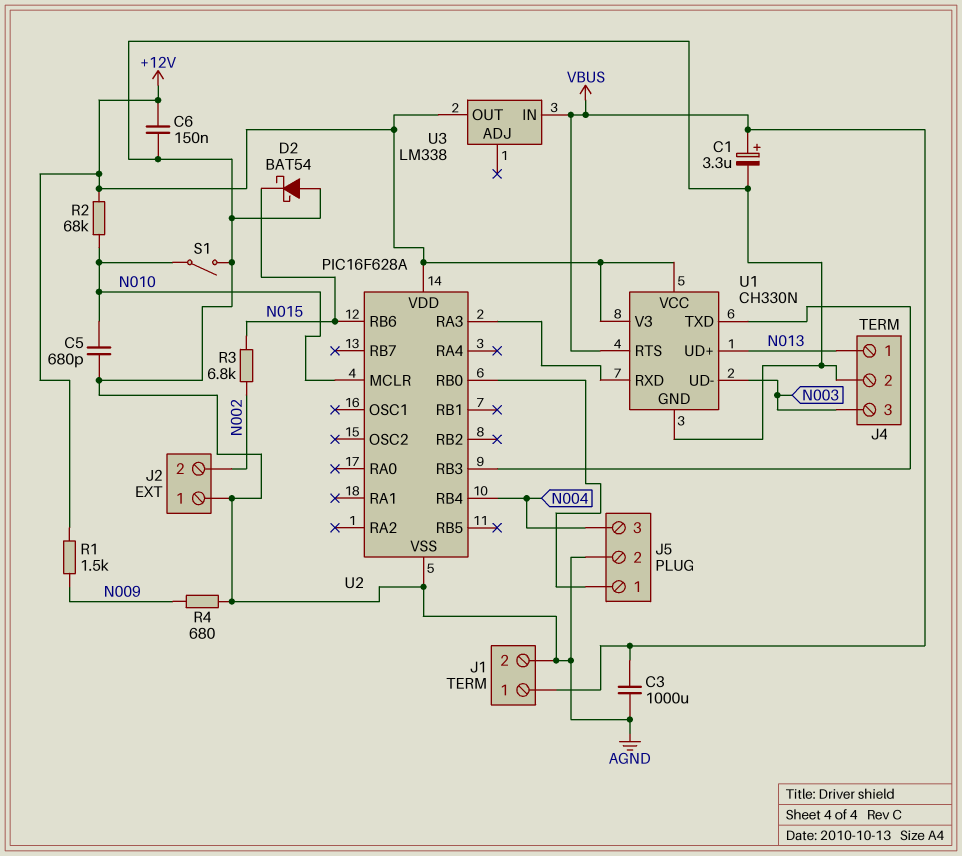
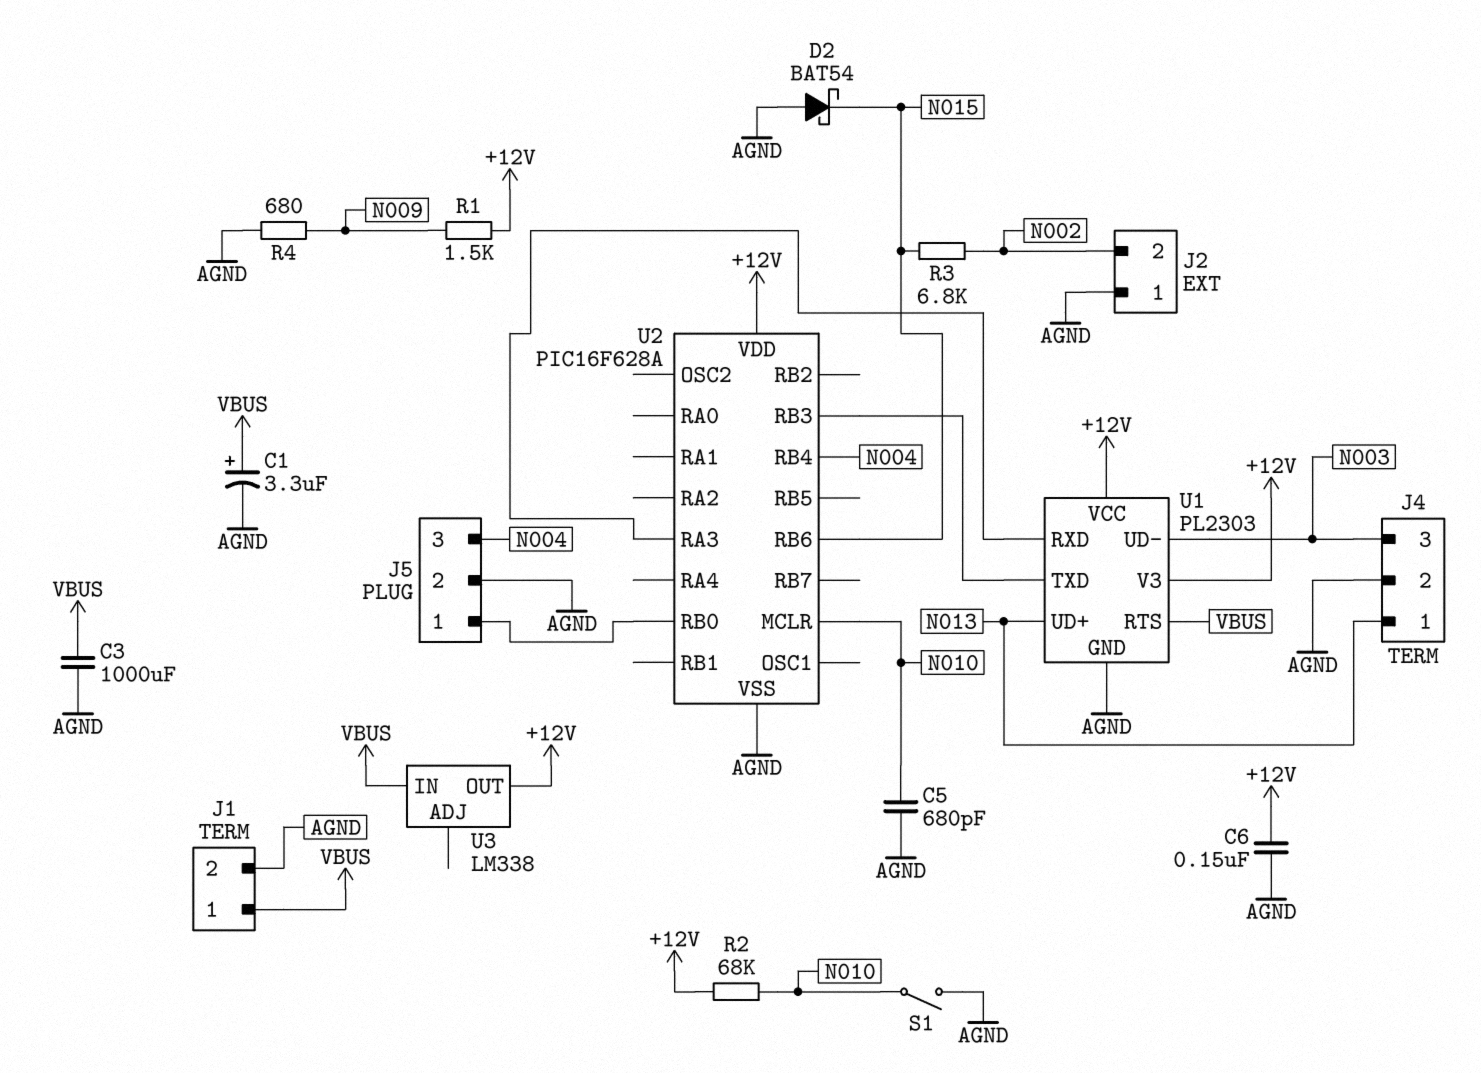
U1: CH330N -> PL2303

